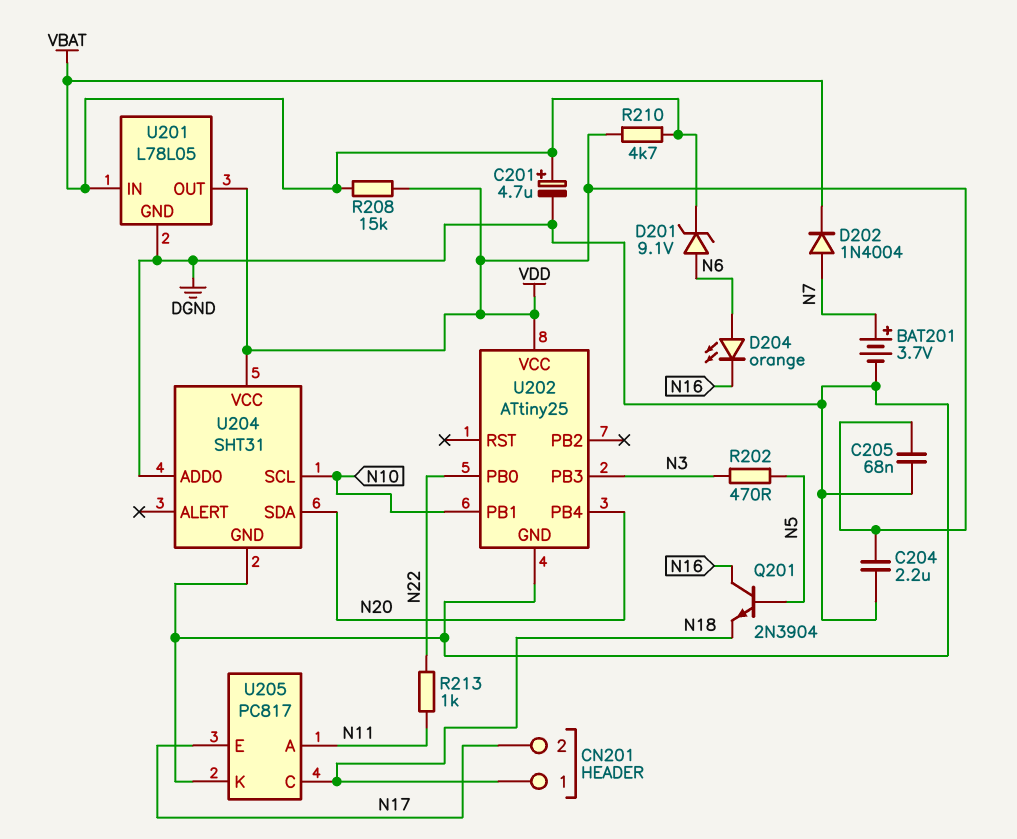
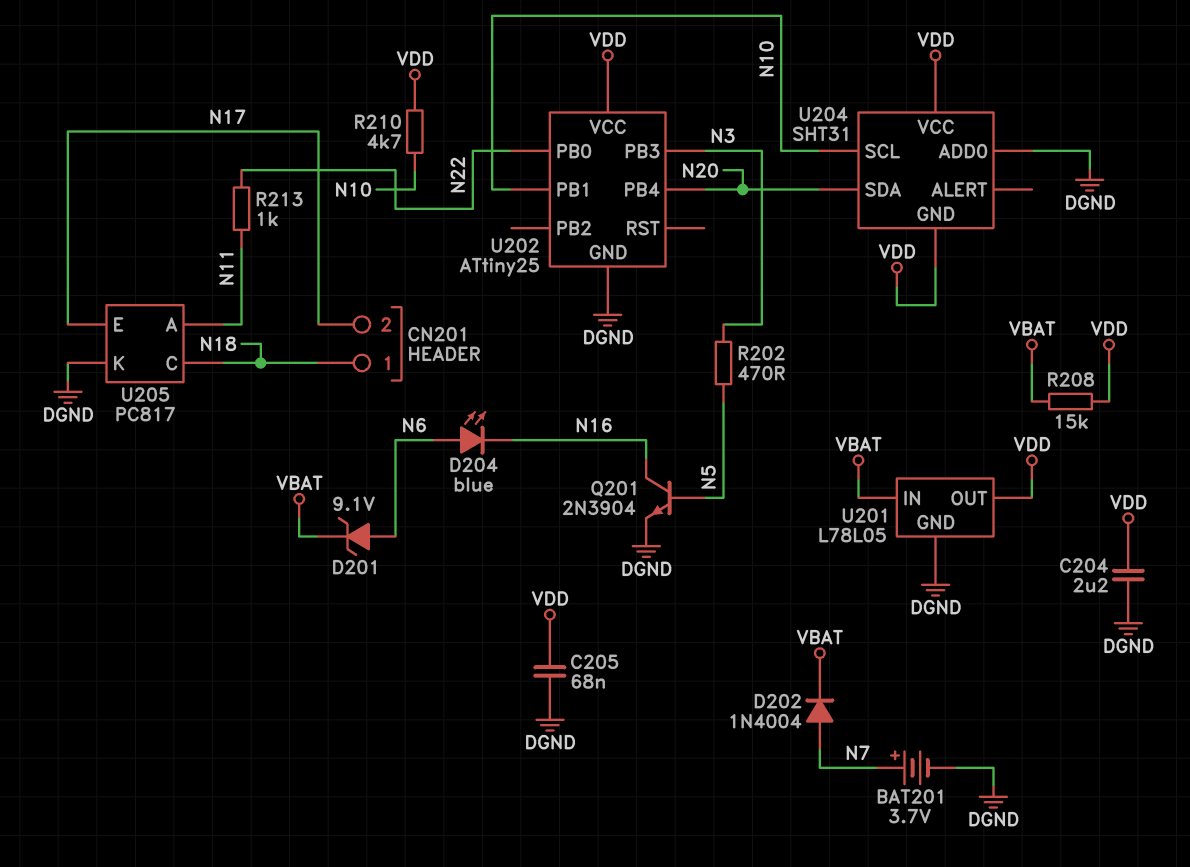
C201: 4.7uF (plus VBAT, minus DGND) -> none
D204: LED orange (A N6, K N16) -> LED blue (A N6, K N16)
Q201: NPN 2N3904 (B N5, C N16, E N18) -> NPN 2N3904 (B N5, C N16, E DGND)
R210: 4.7k (VBAT, VDD) -> 4.7k (N10, VDD)
U204 pin GND: DGND -> VDD

